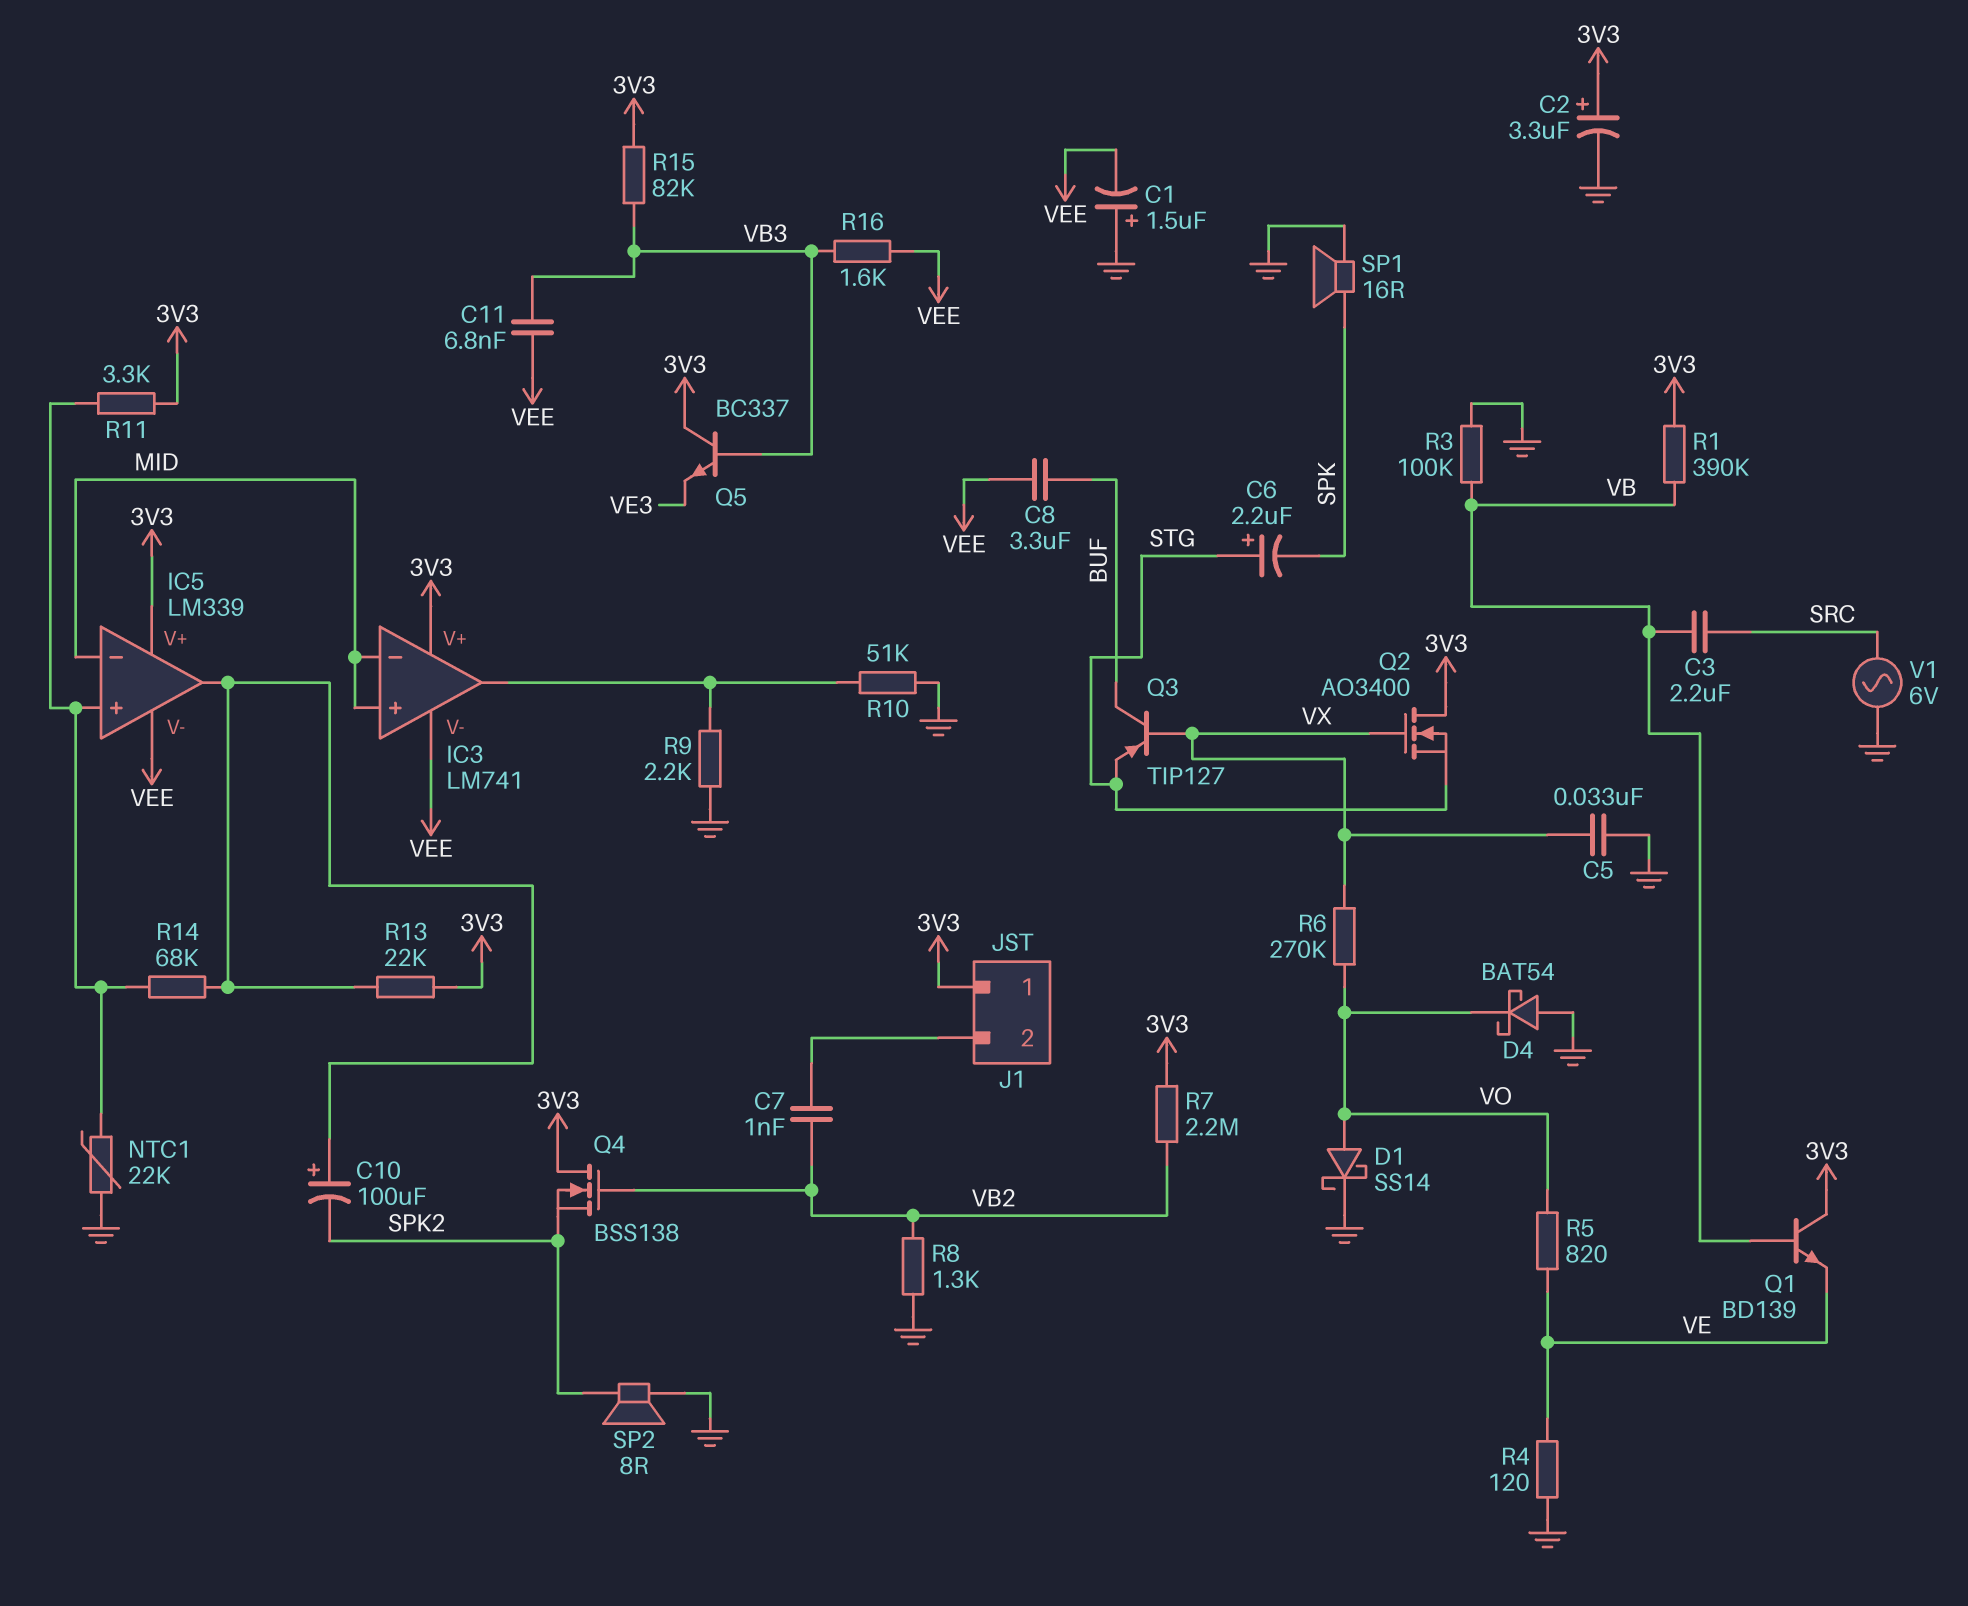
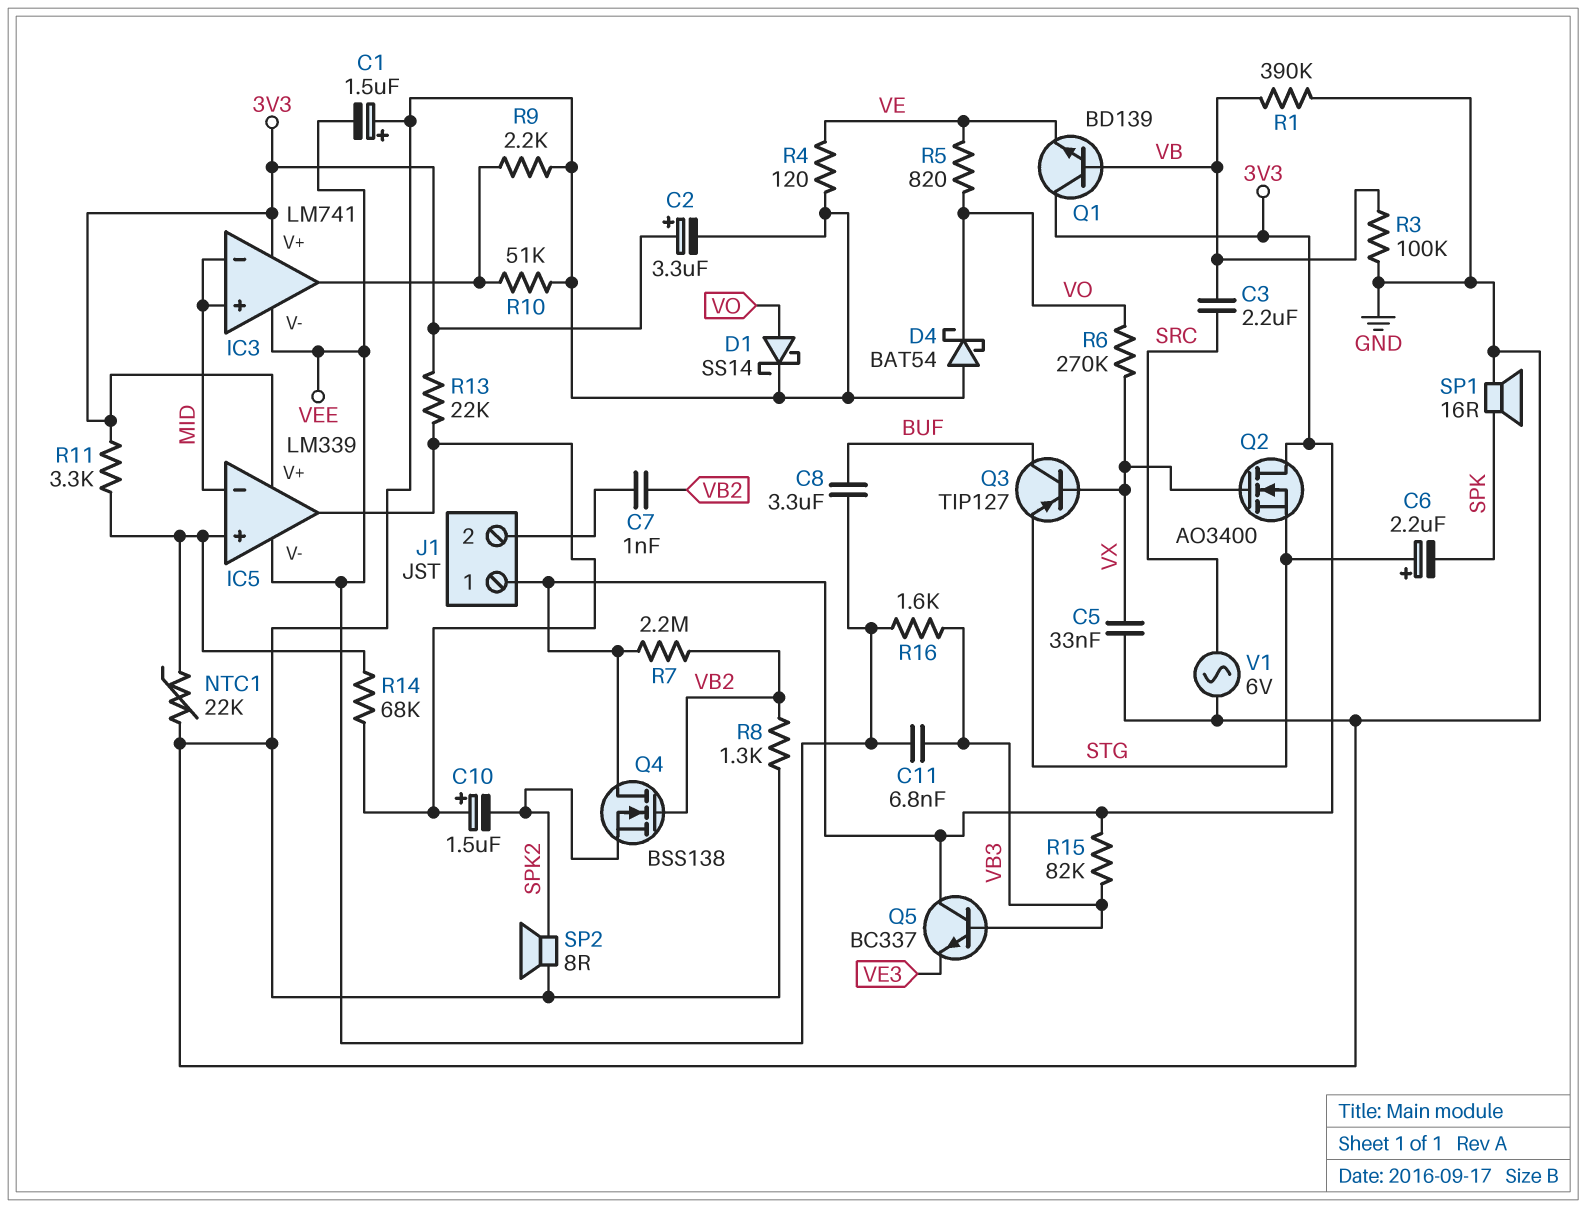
C10: 100uF (plus IC5/out, minus SPK2) -> 1.5uF (plus IC5/out, minus SPK2)
R1: 390k (3V3, VB) -> 390k (GND, VB)

